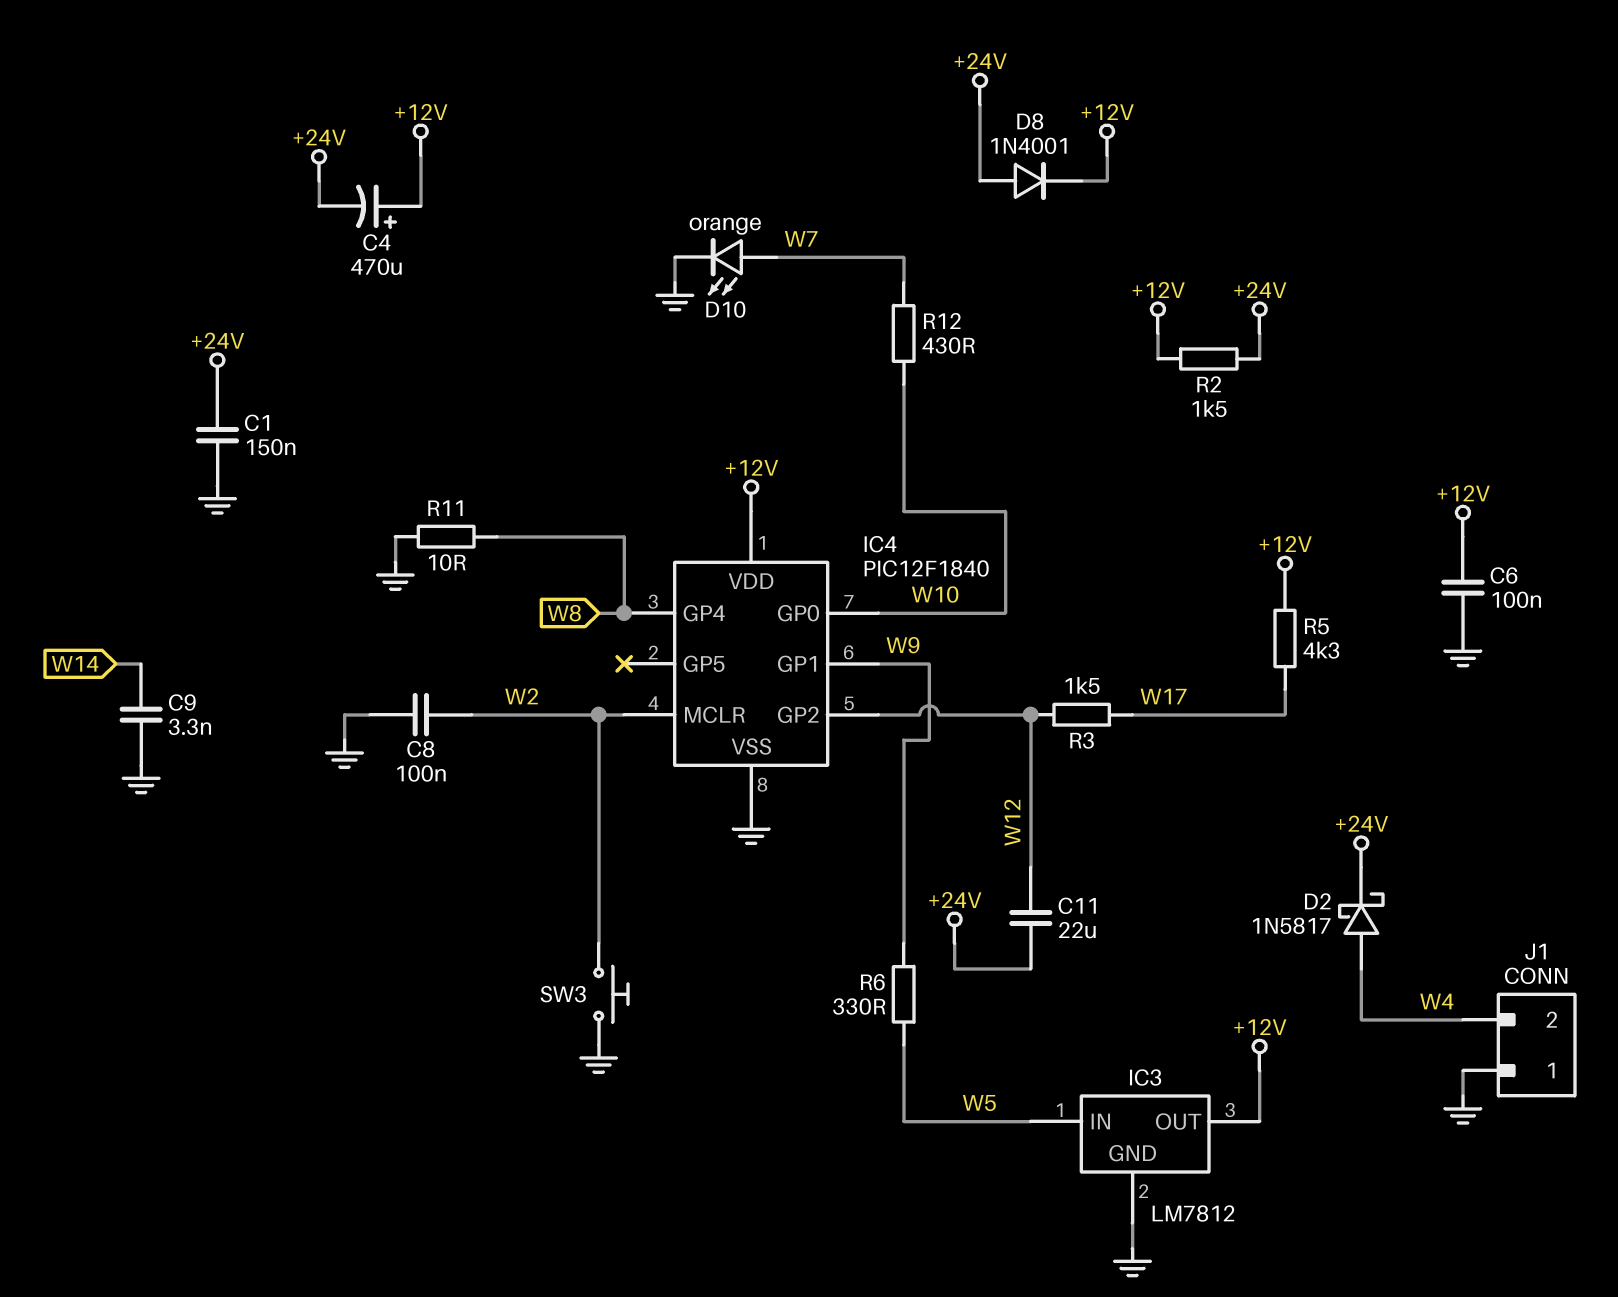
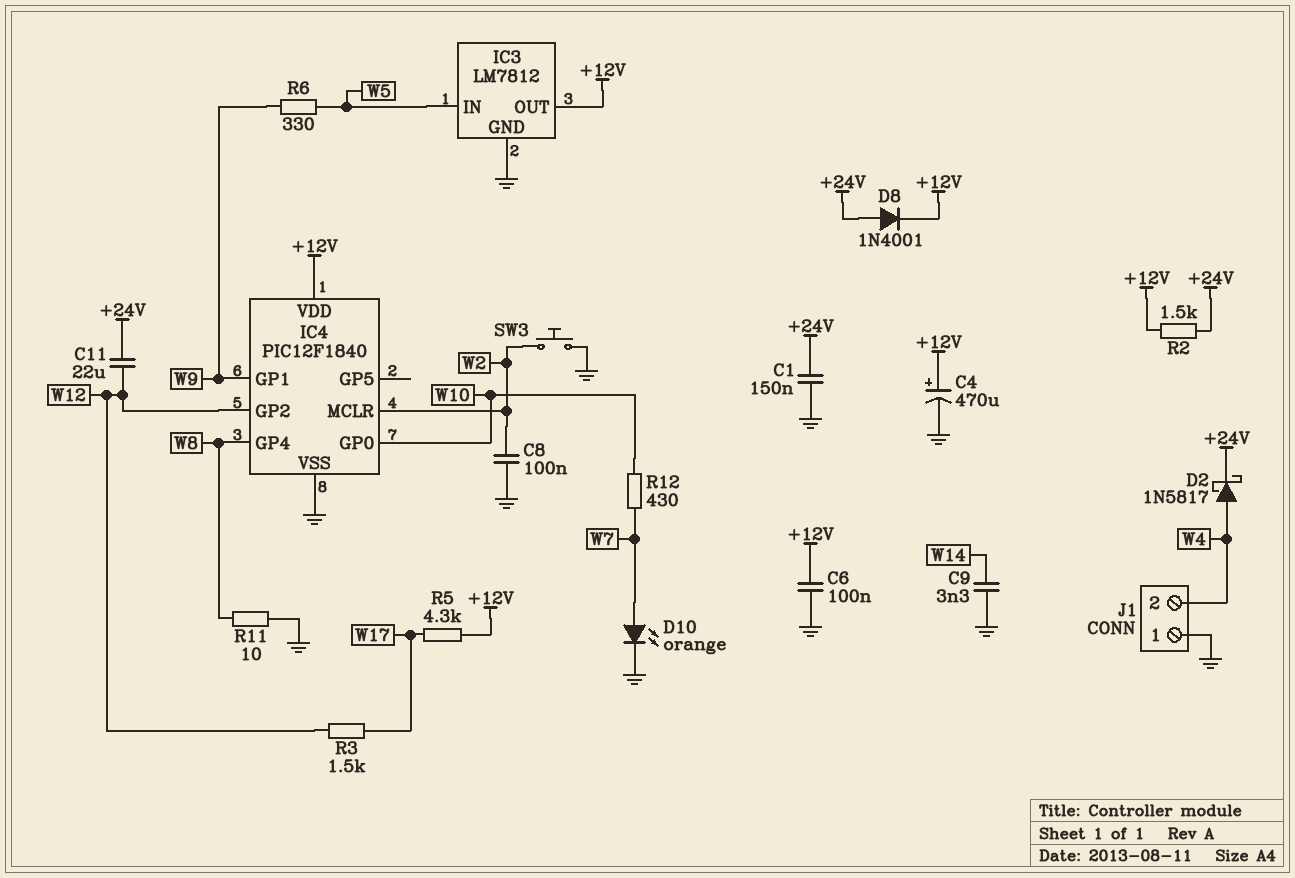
C4: 470uF (plus +12V, minus +24V) -> 470uF (plus +12V, minus GND)

